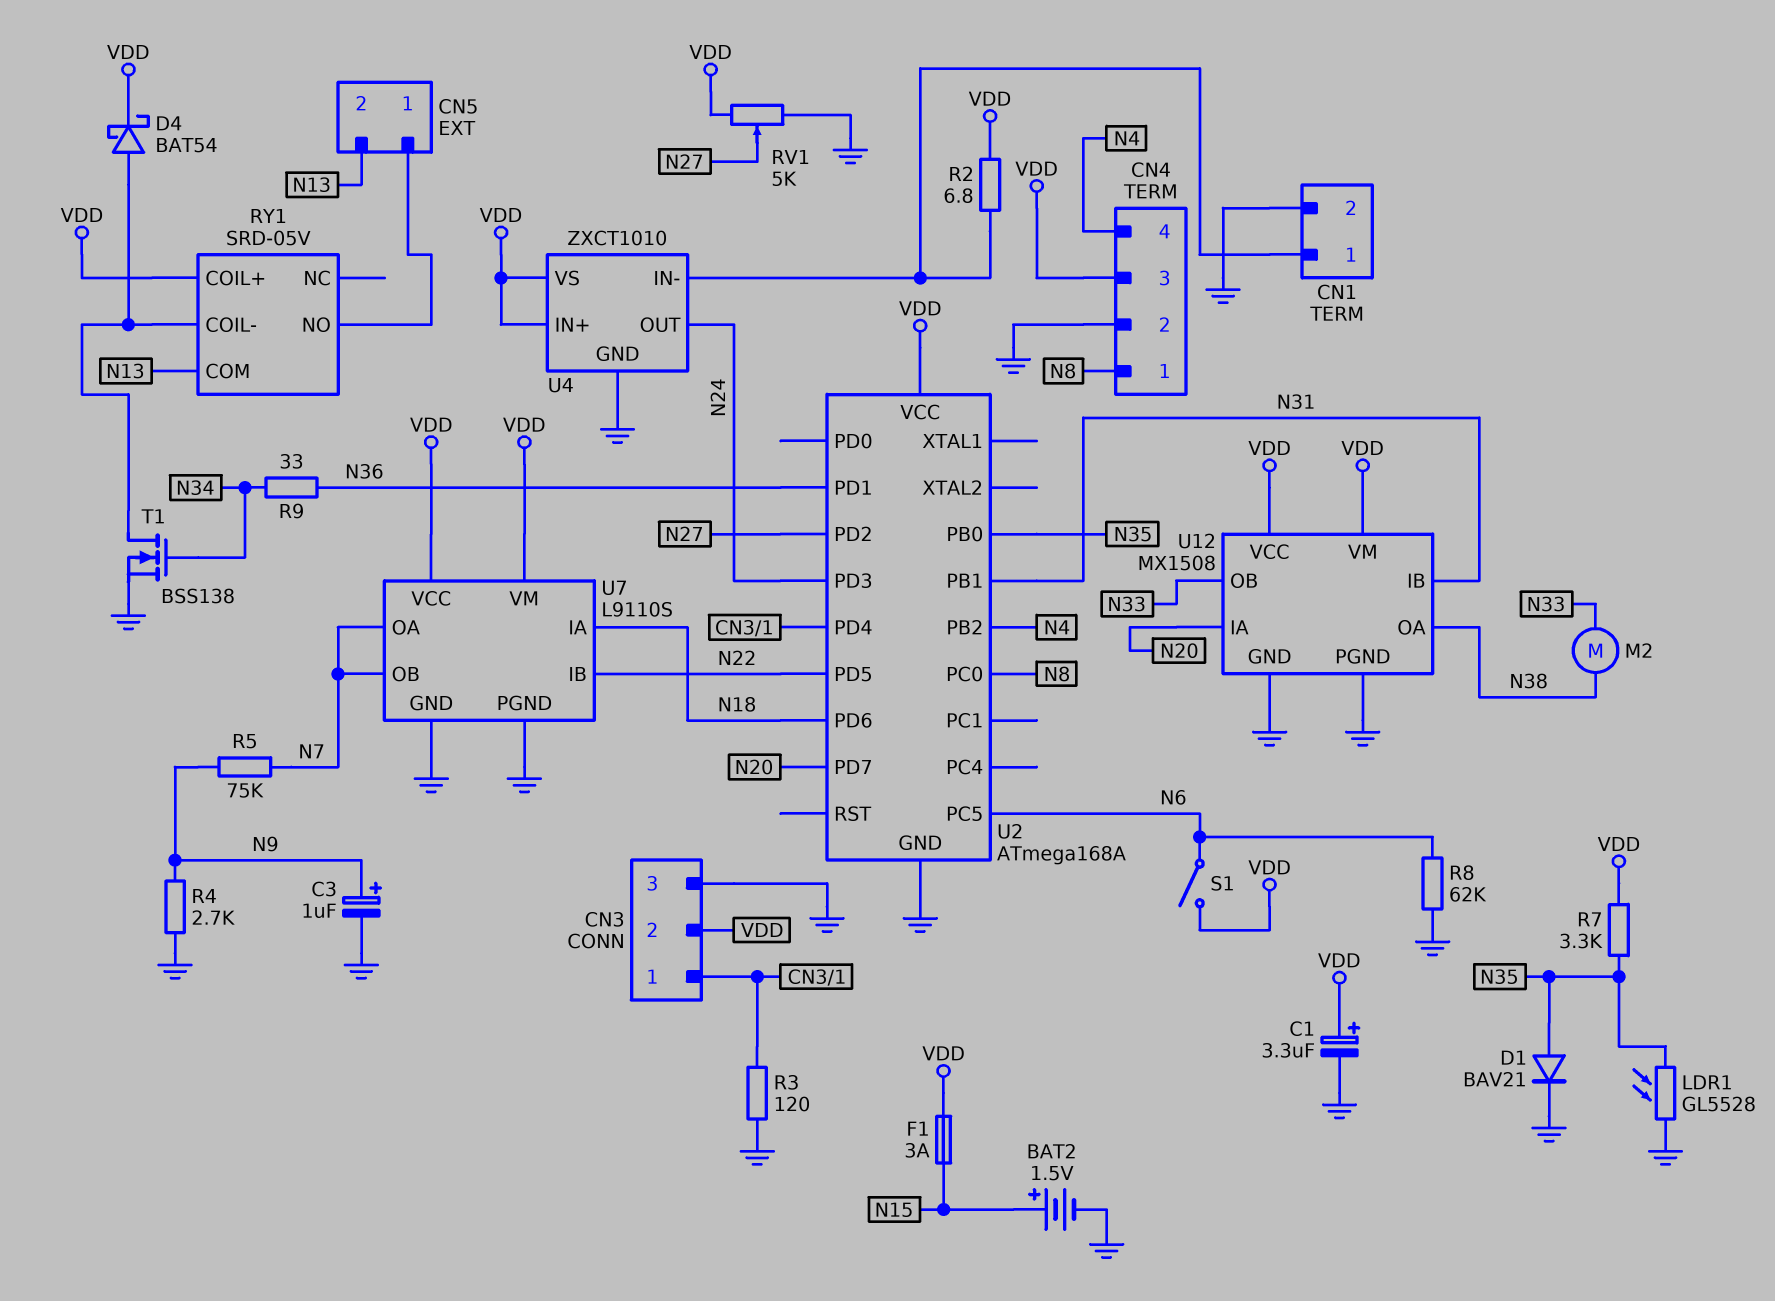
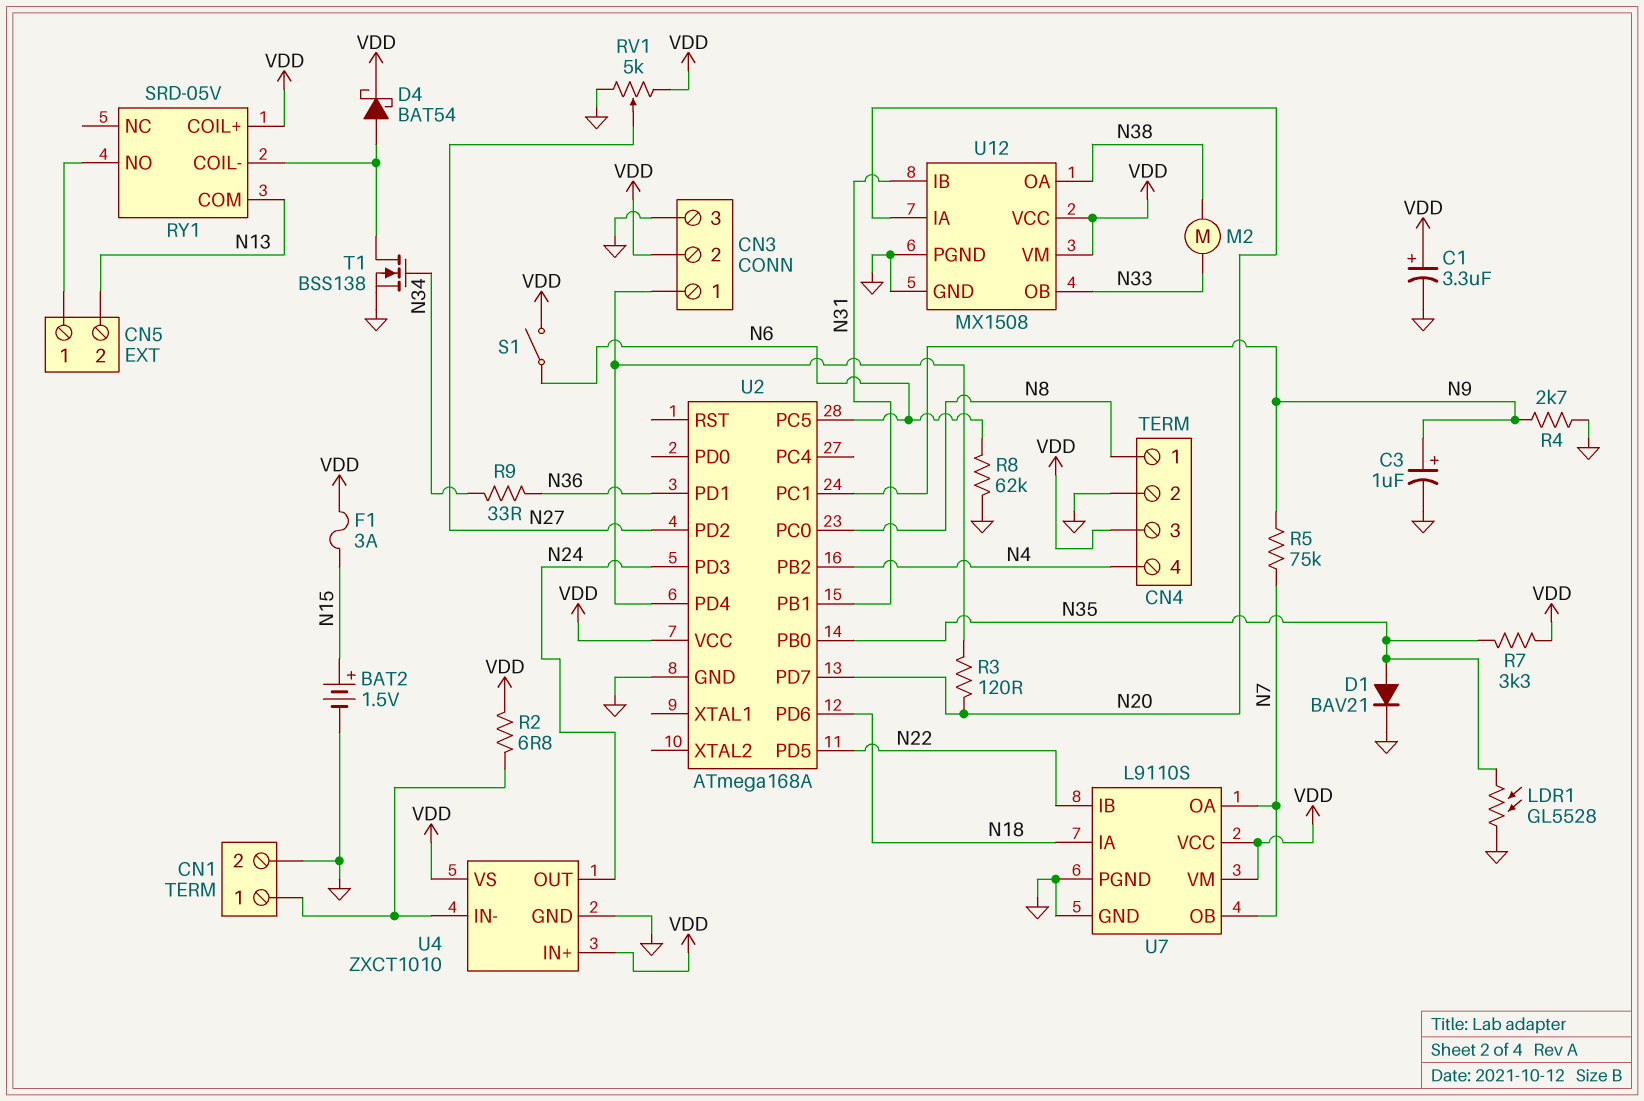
R3: 120 (CN3/1, GND) -> 120 (CN3/1, N20)
U2 pin PC1: none -> N9

